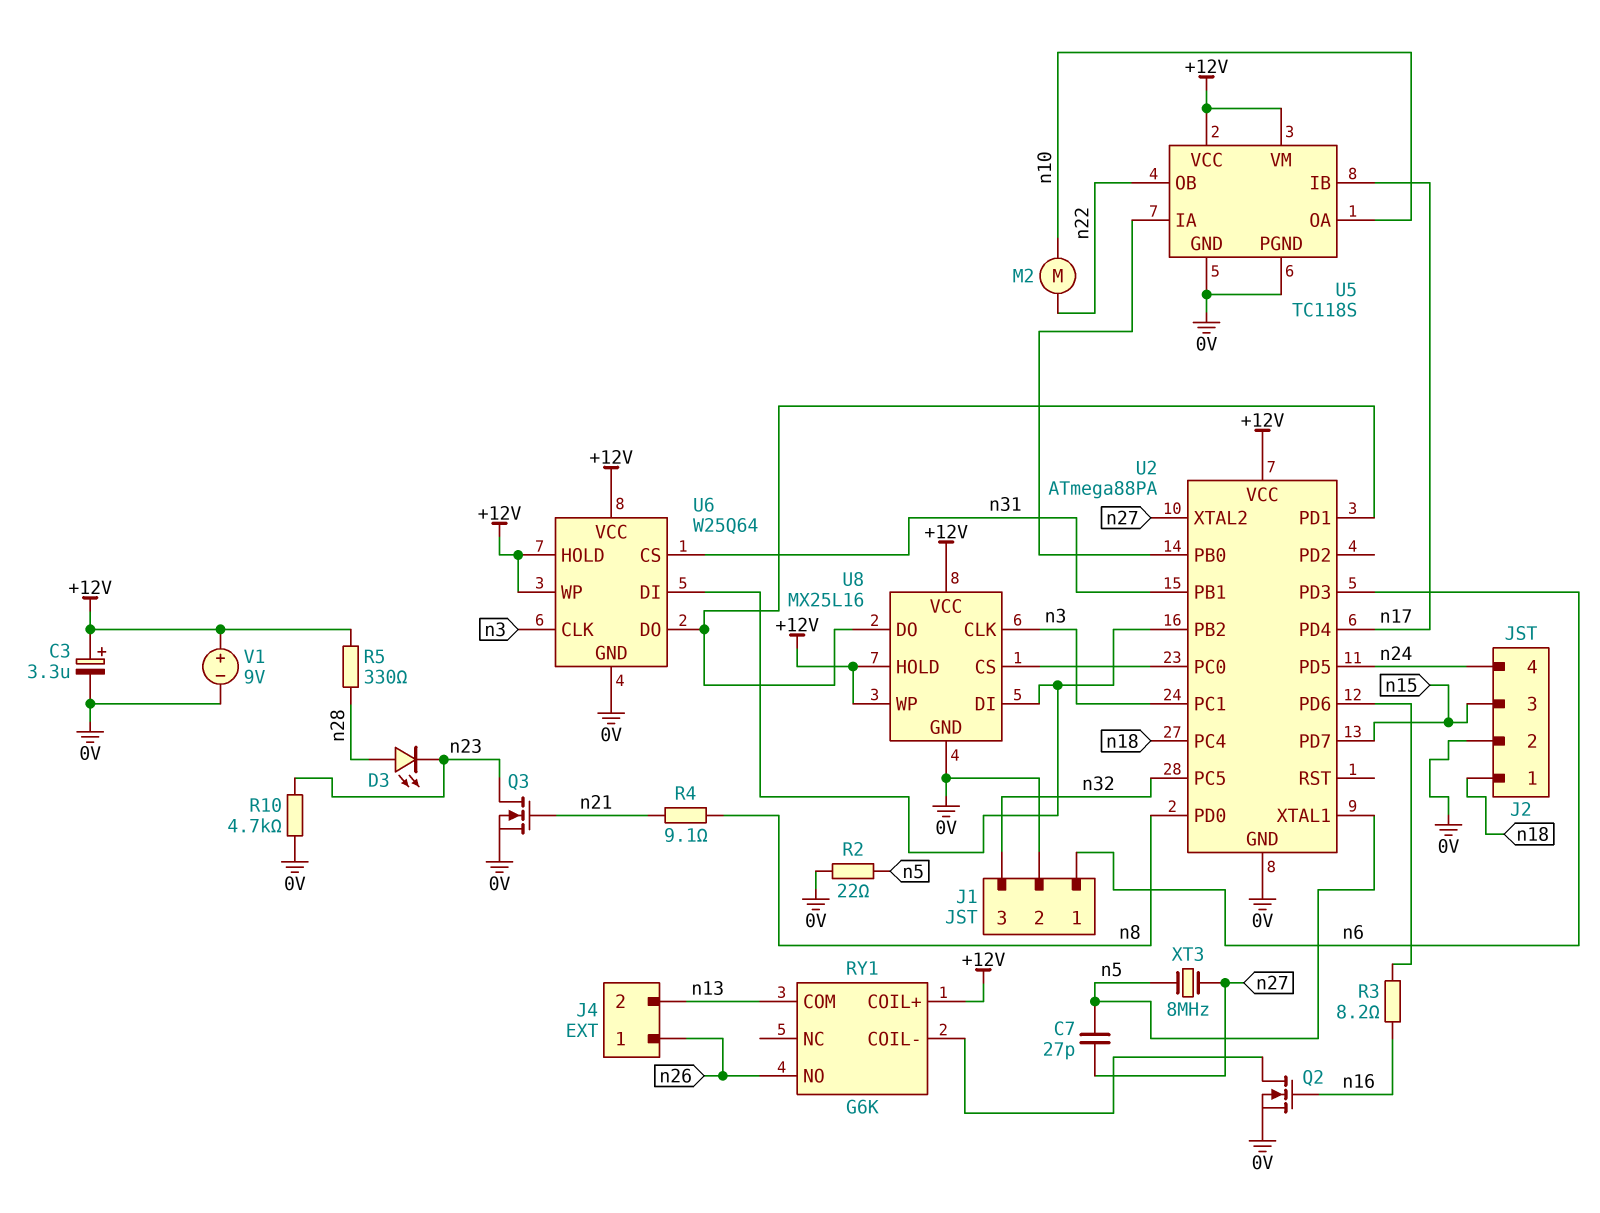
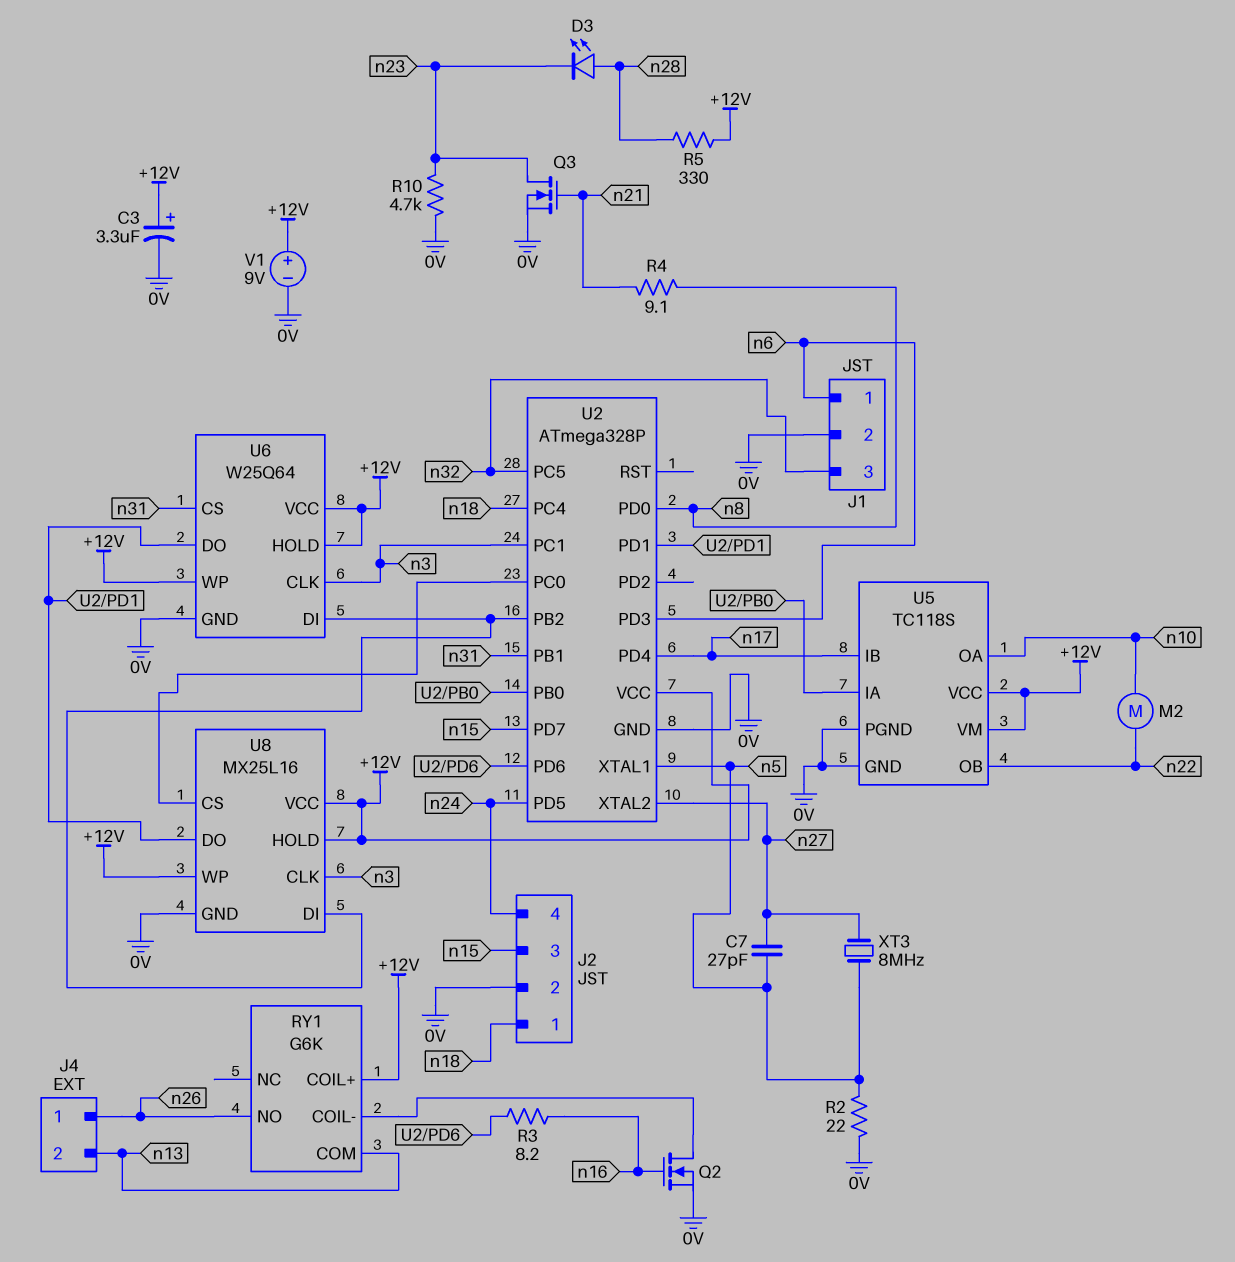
U2: ATmega88PA -> ATmega328P

